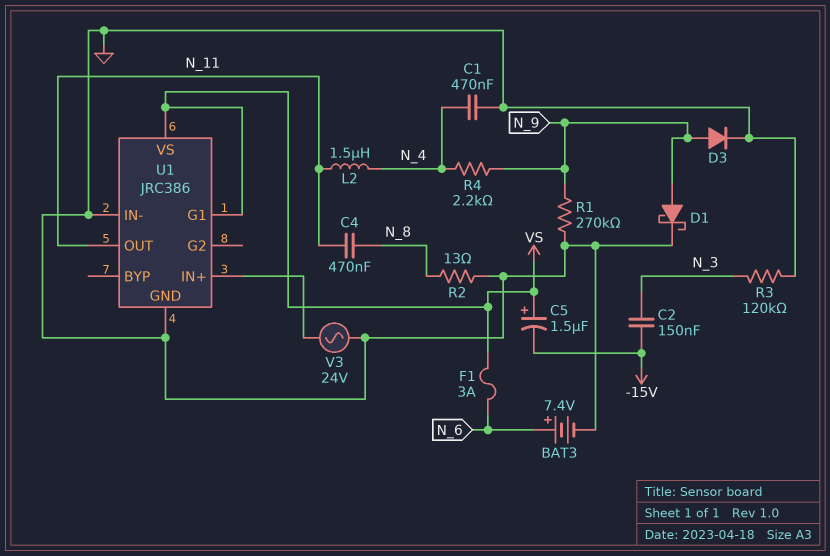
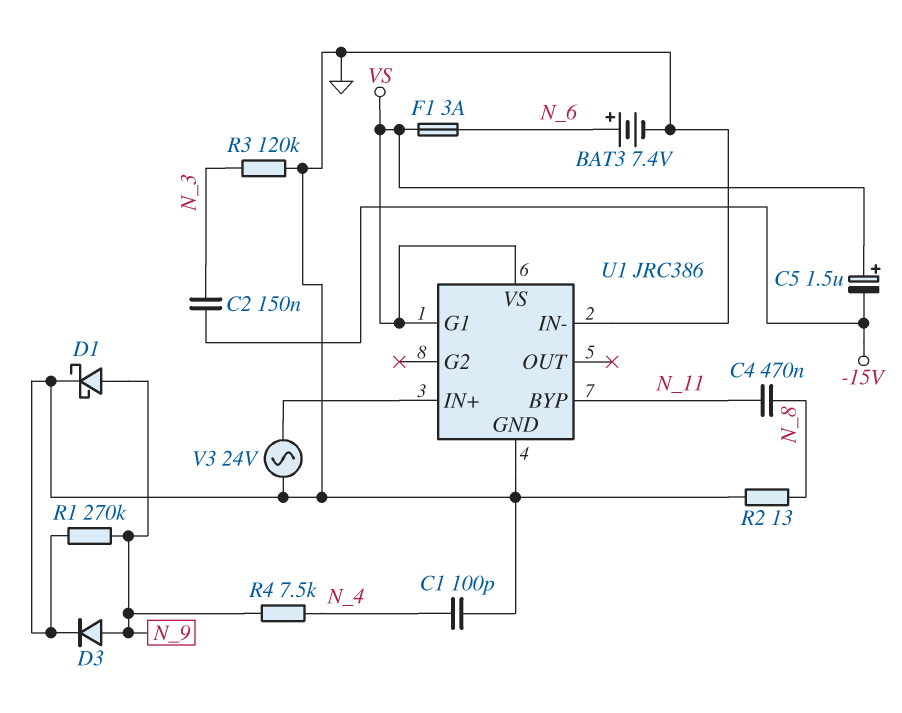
C1: 470nF (GND, N_4) -> 100pF (GND, N_4)
L2: 1.5uH (N_4, N_11) -> none
R4: 2.2k (N_4, N_9) -> 7.5k (N_4, N_9)
U1 pin BYP: none -> N_11
U1 pin OUT: N_11 -> none

